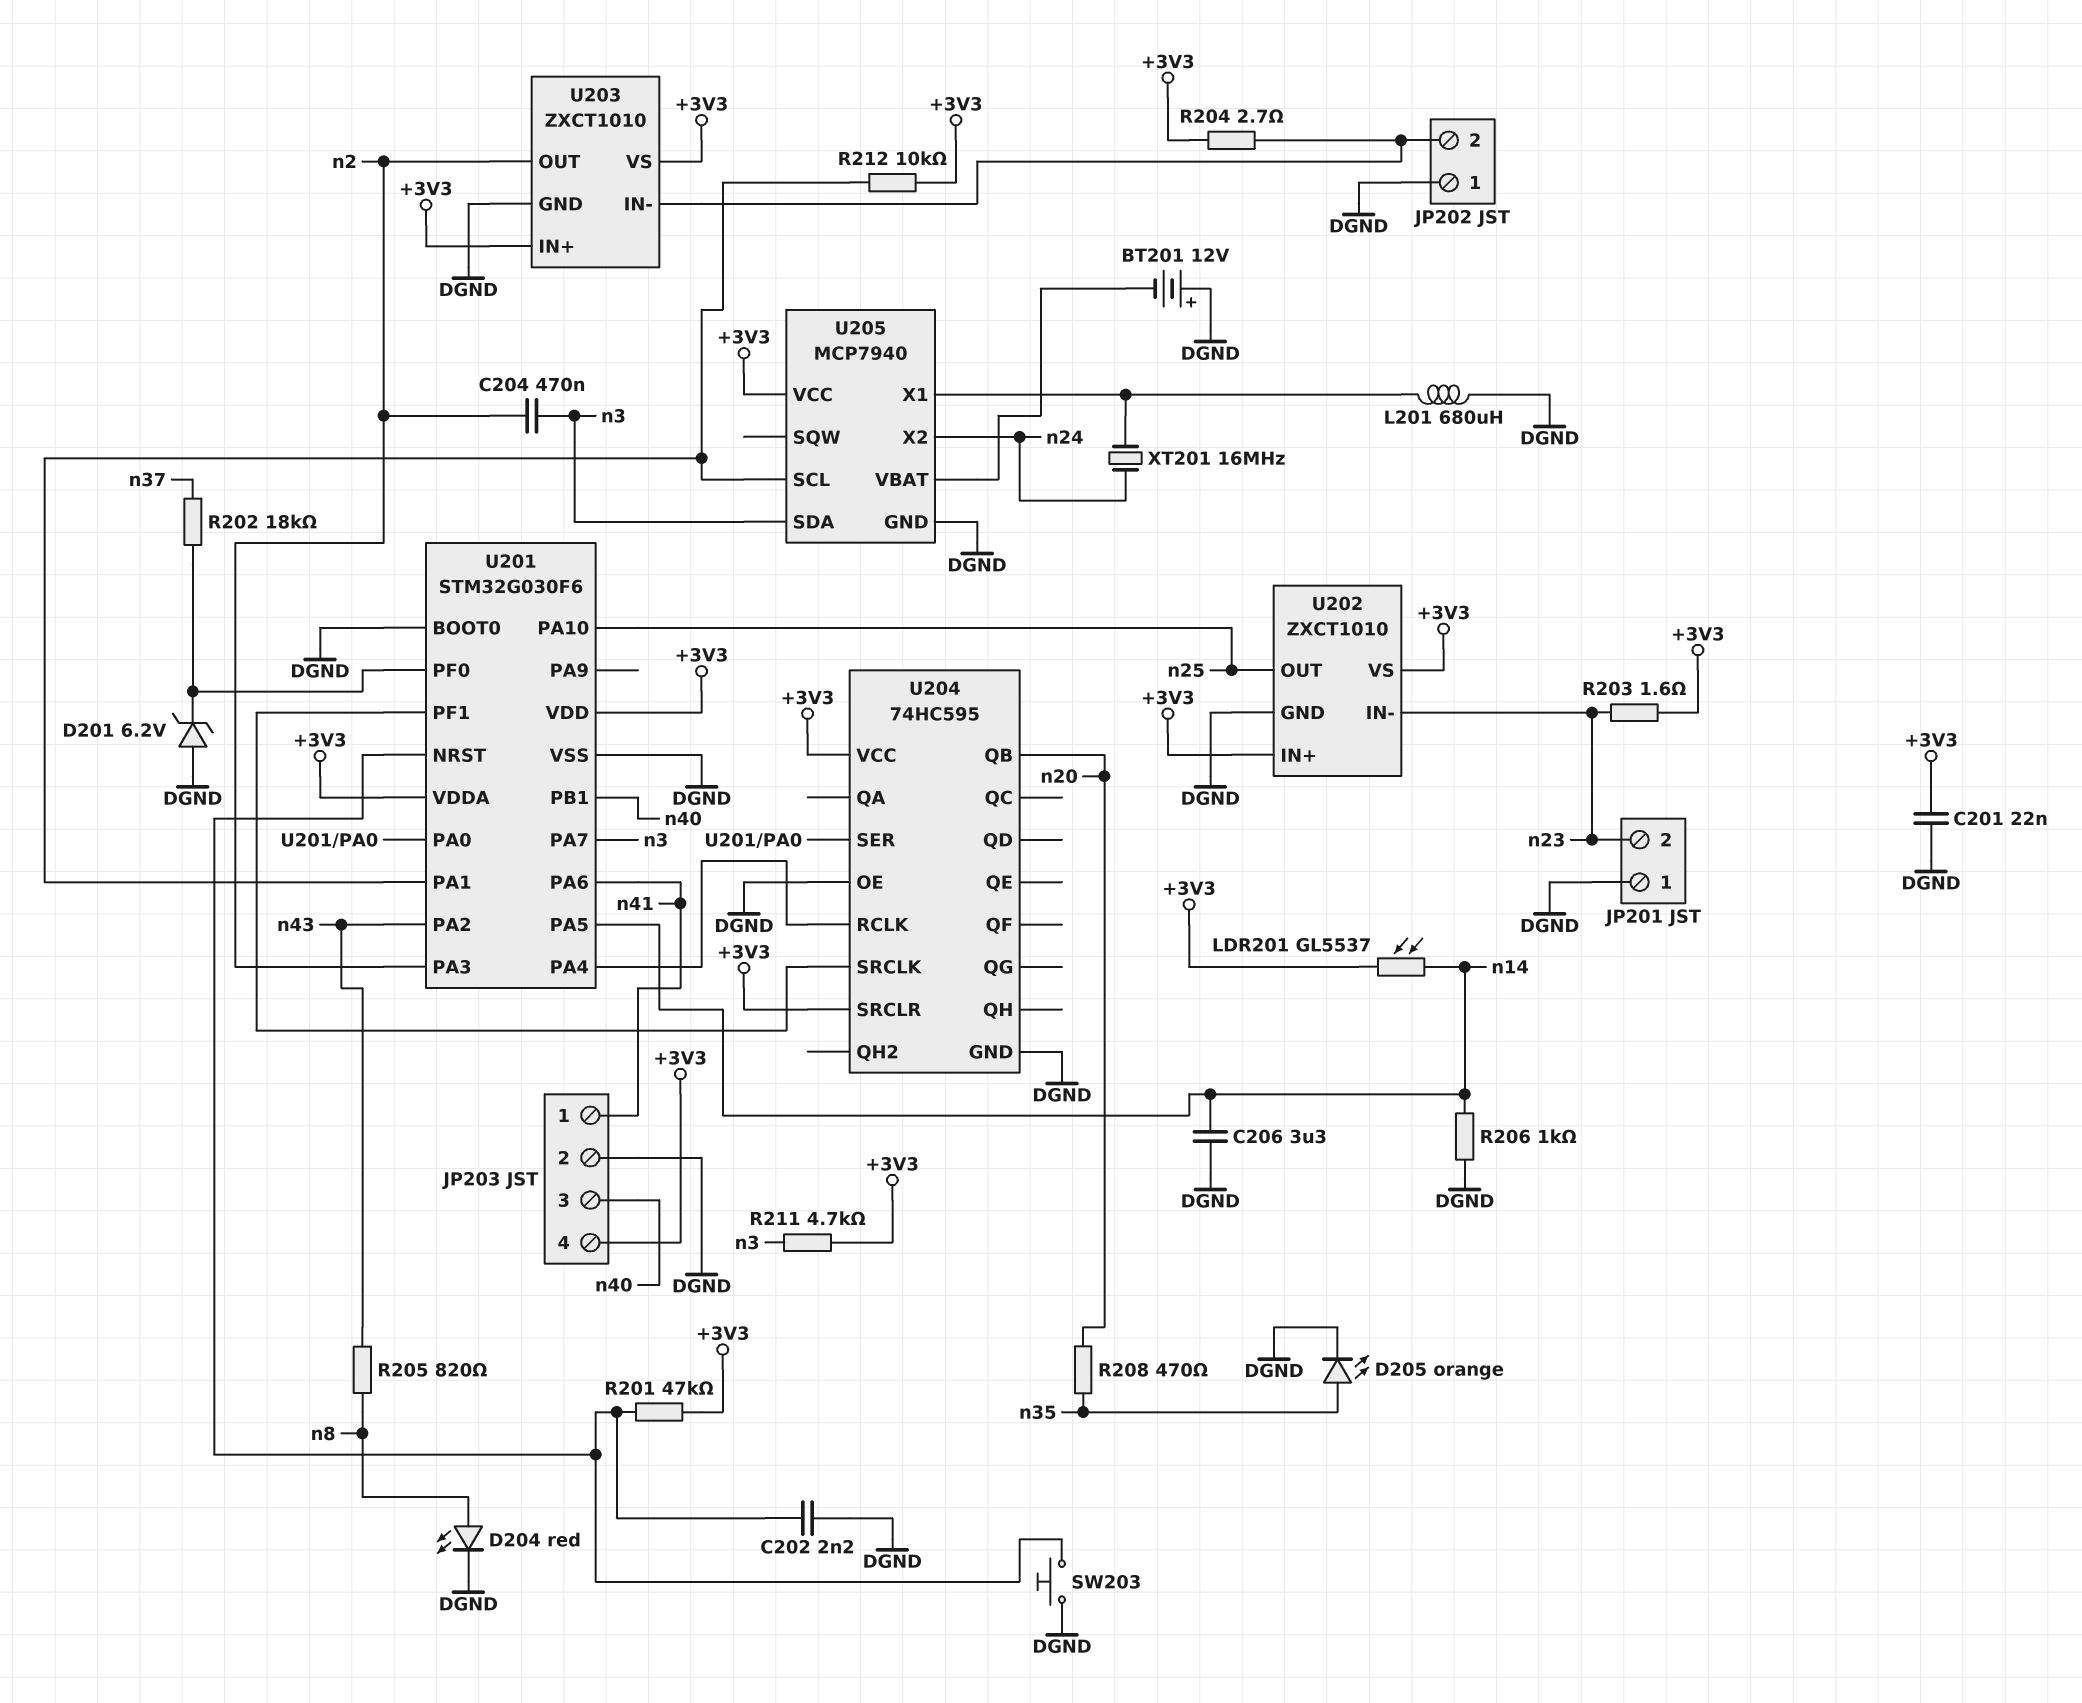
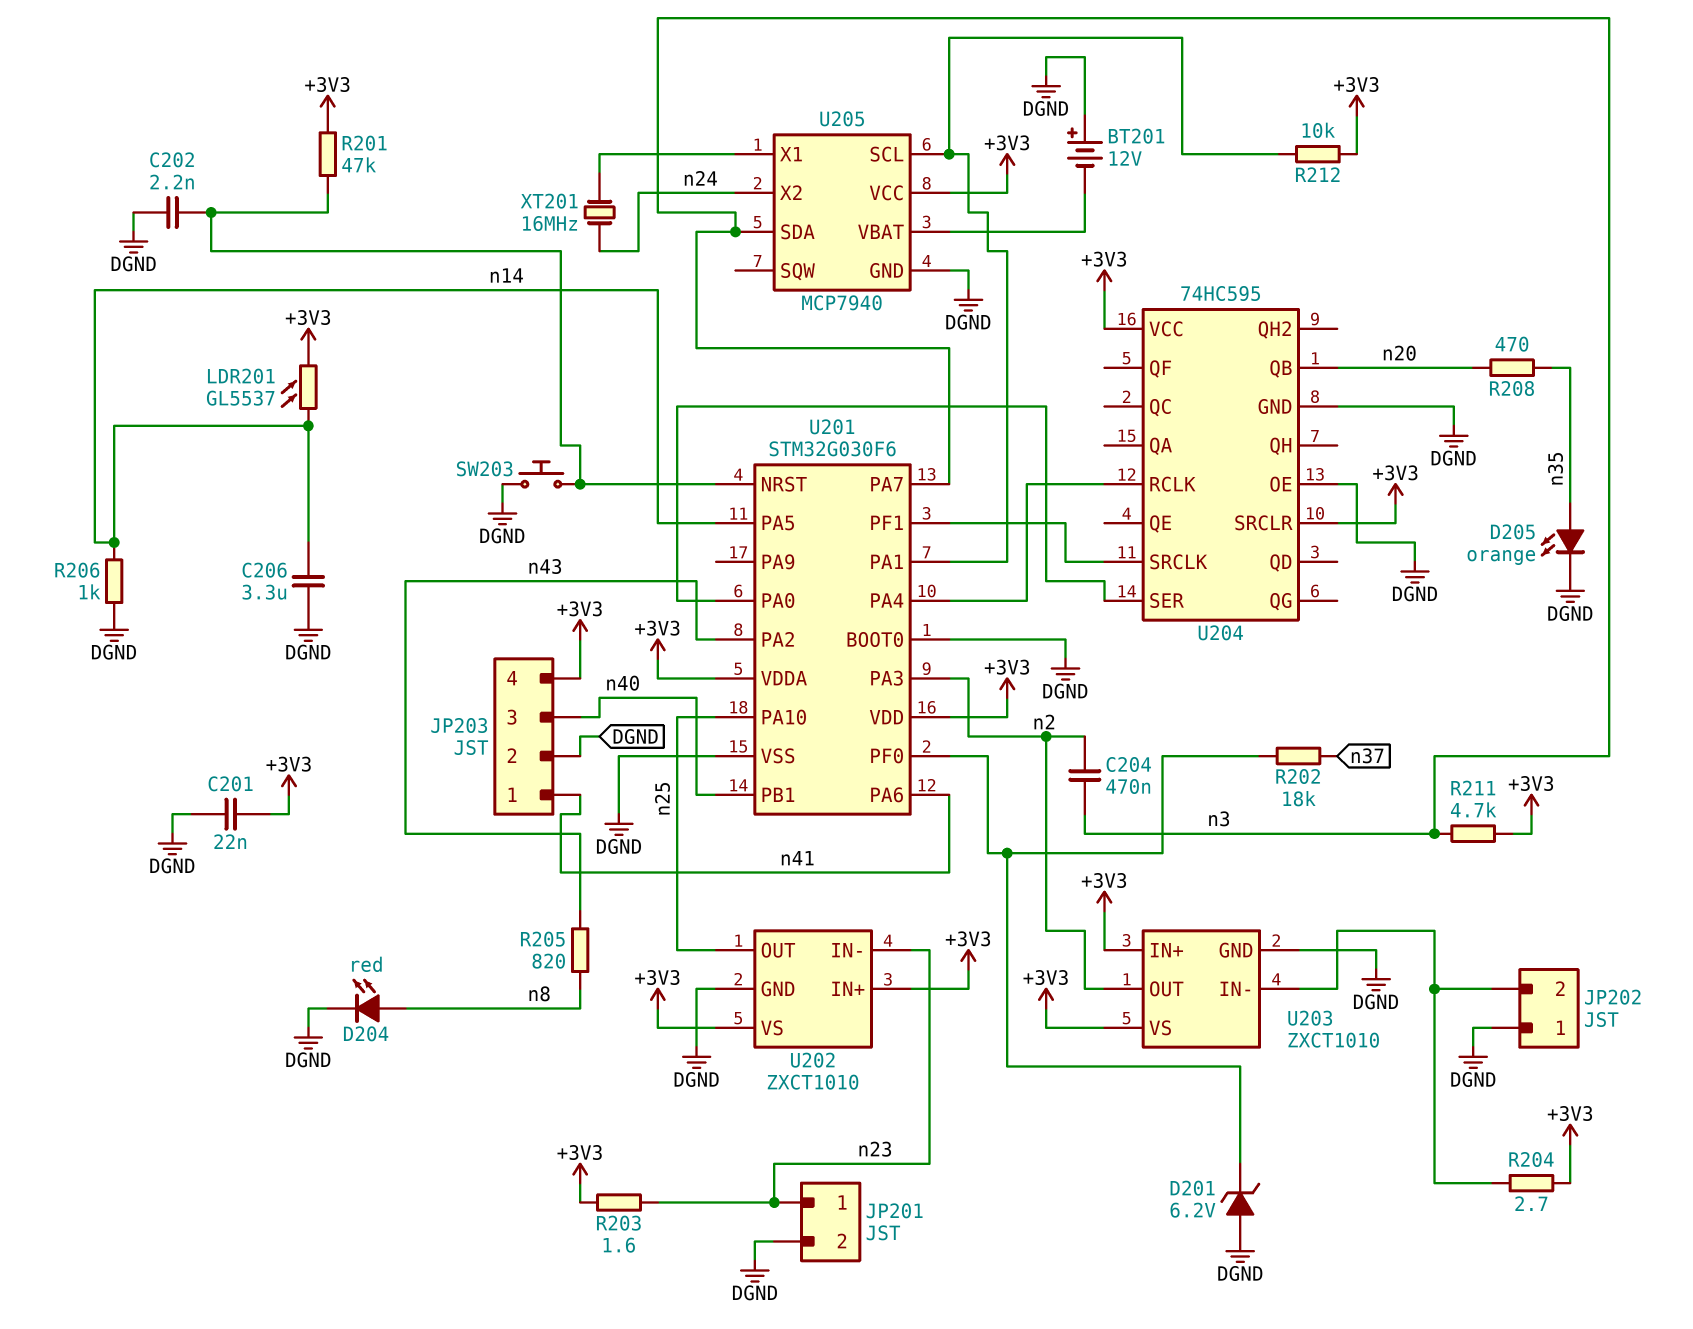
JP201 pin 1: DGND -> n23
JP201 pin 2: n23 -> DGND
L201: 680uH (DGND, U205/X1) -> none

